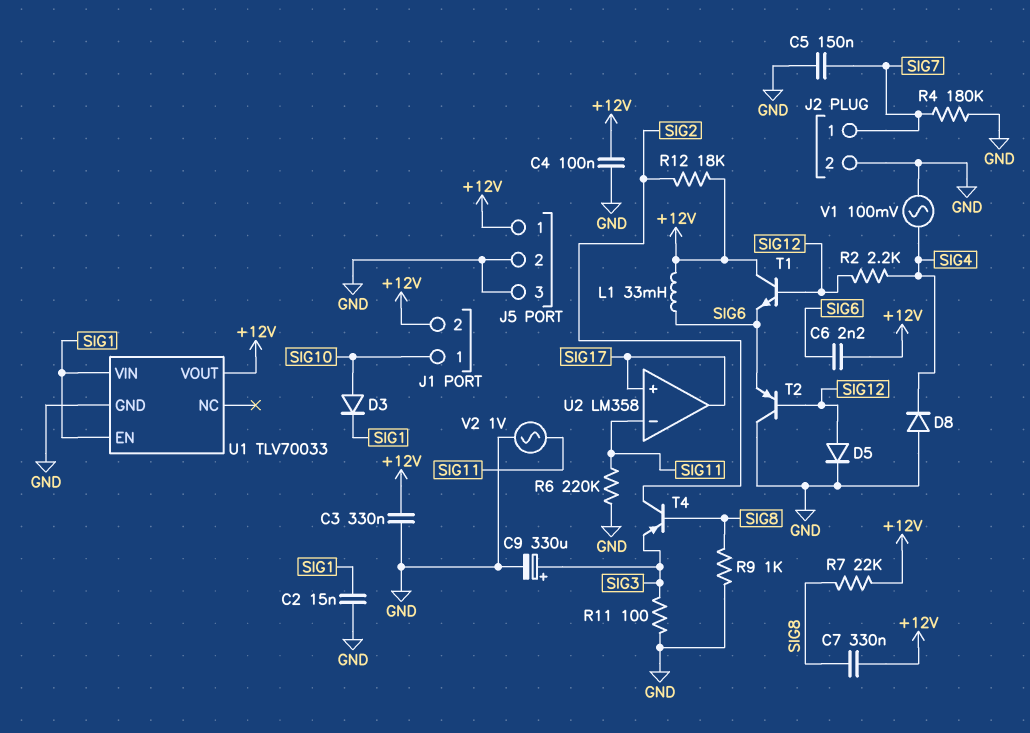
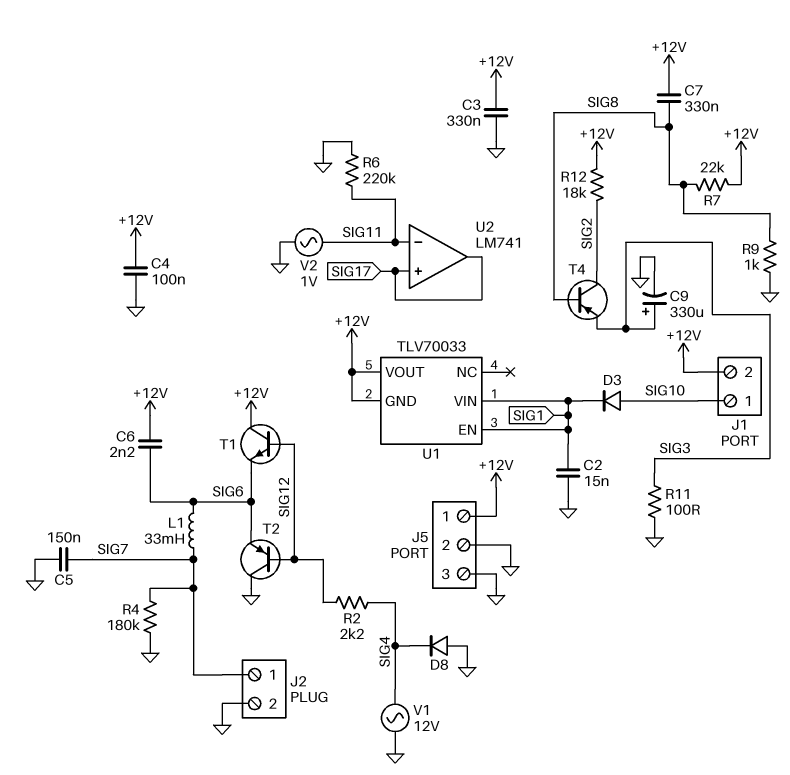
D5: diode (A SIG12, K GND) -> none
L1: 33mH (+12V, SIG6) -> 33mH (SIG6, SIG7)
U1 pin GND: GND -> +12V
U2: LM358 -> LM741
V1: AC 100mV (GND, SIG4) -> AC 12V (GND, SIG4)

